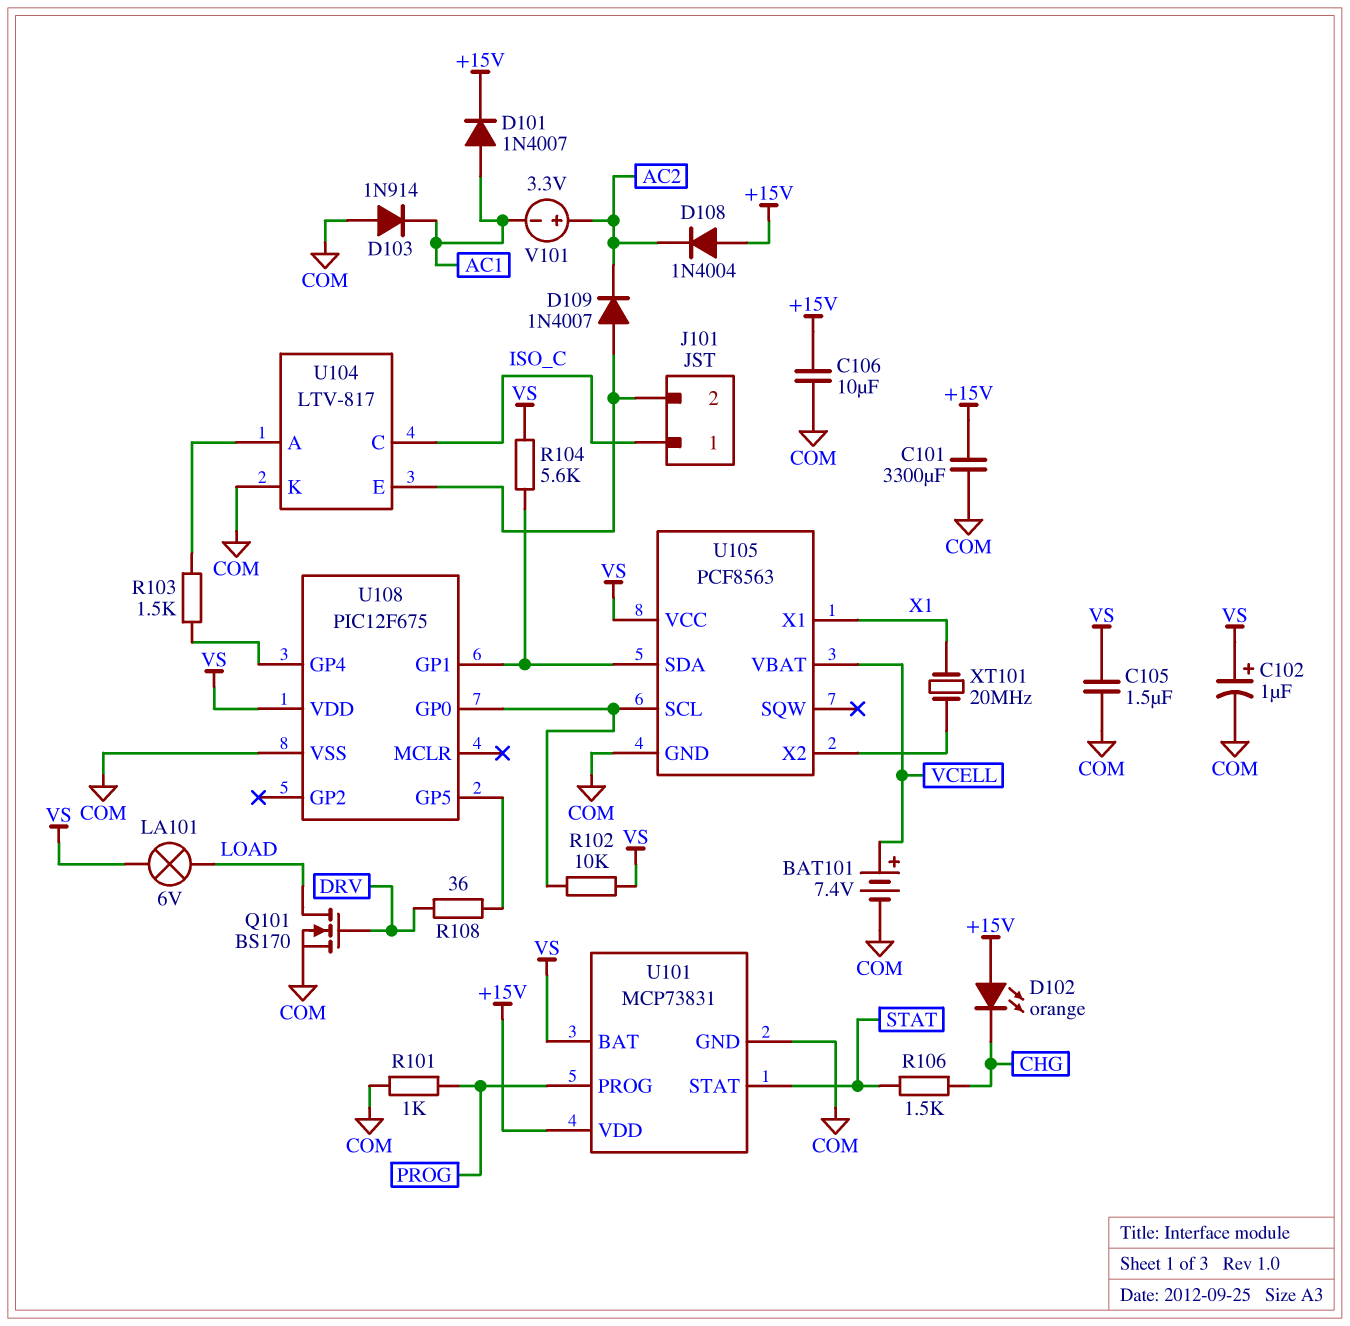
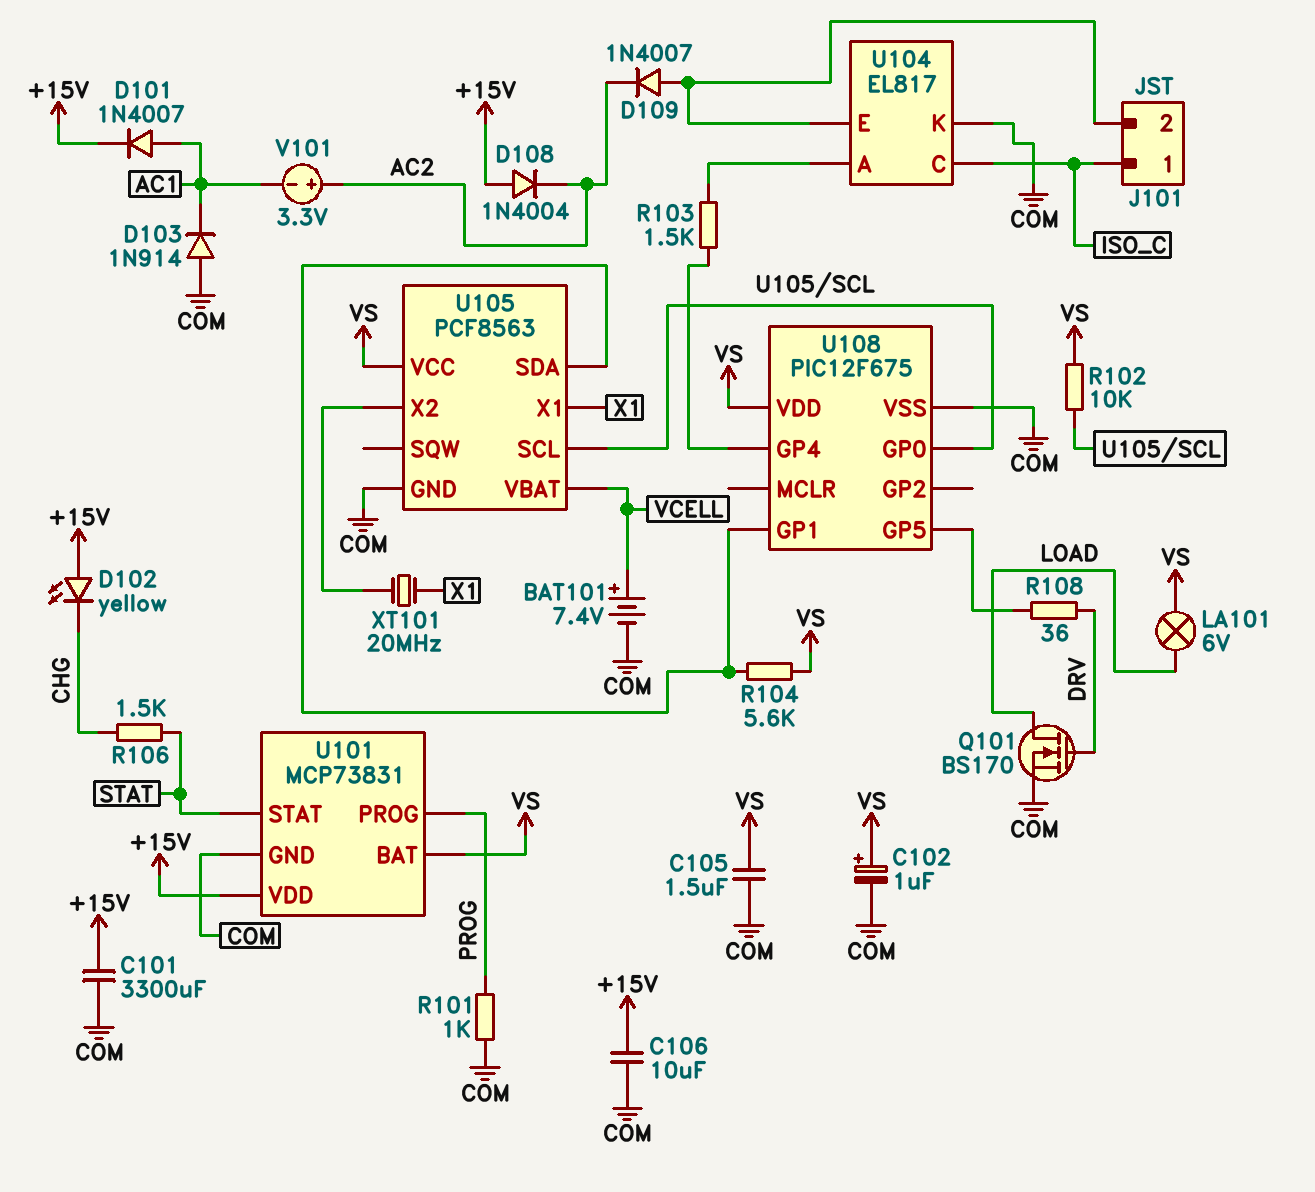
D102: LED orange (A +15V, K CHG) -> LED yellow (A +15V, K CHG)
U104: LTV-817 -> EL817

